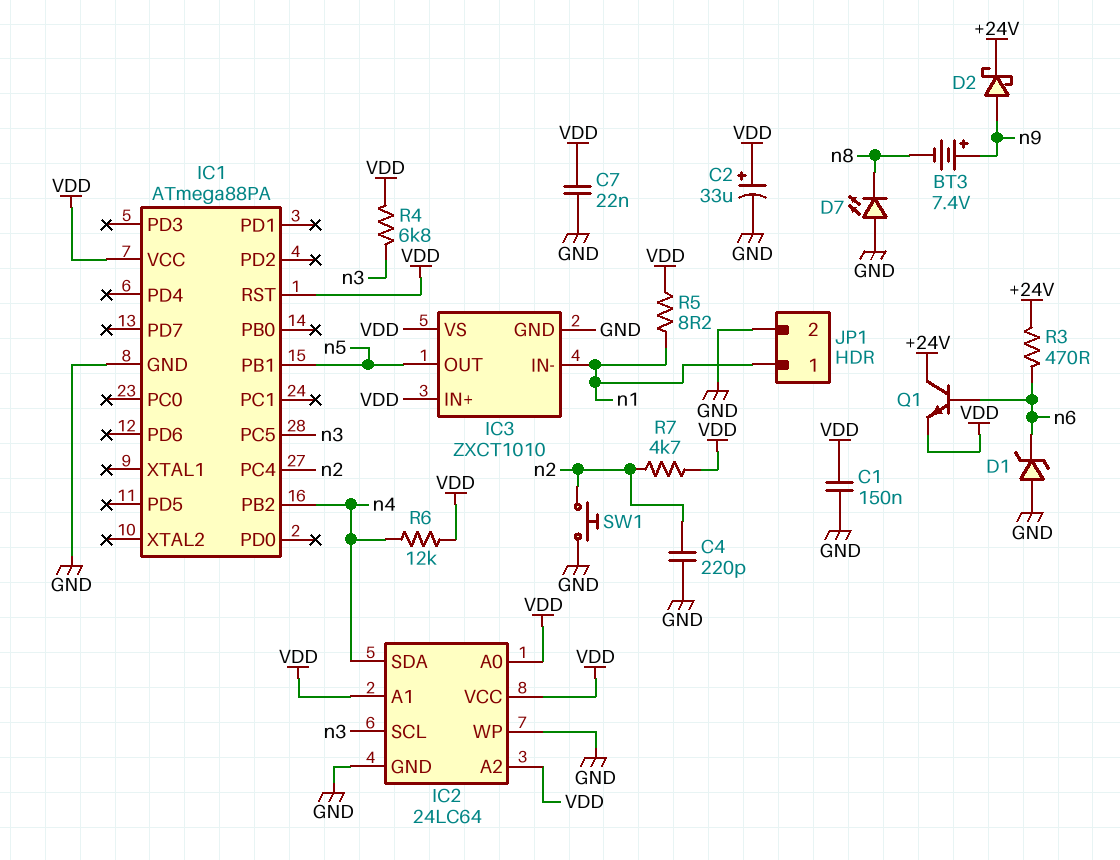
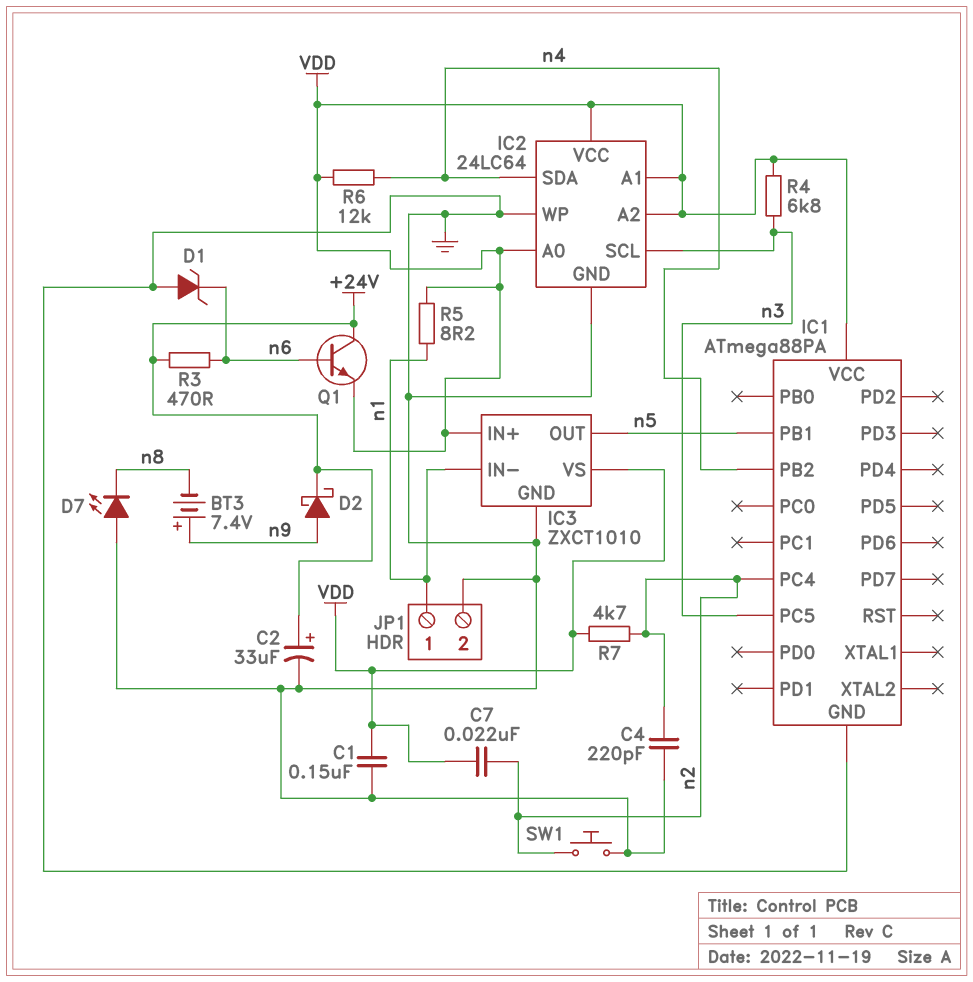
C2: 33uF (plus VDD, minus GND) -> 33uF (plus +24V, minus GND)
C7: 22nF (GND, VDD) -> 22nF (VDD, n2)
IC1 pin RST: VDD -> none

